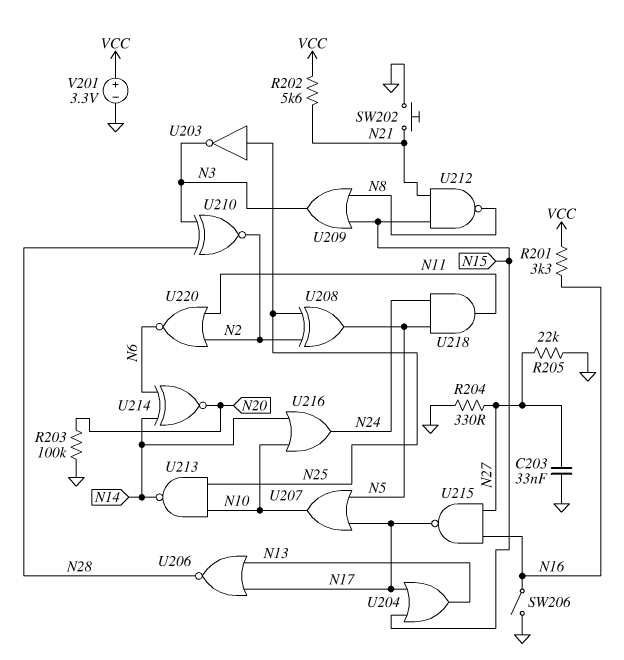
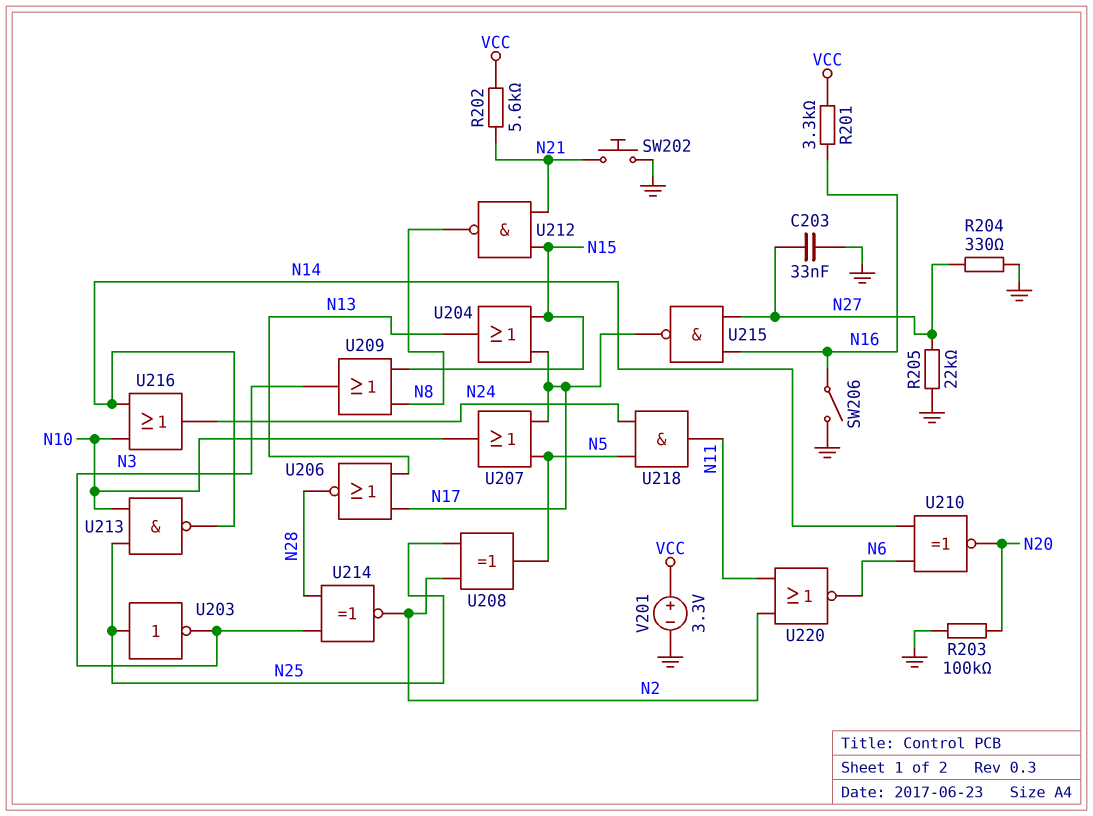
U210: XNOR (in N3, in N28, out N2) -> XNOR (in N6, in N14, out N20)
U214: XNOR (in N6, in N14, out N20) -> XNOR (in N3, in N28, out N2)

